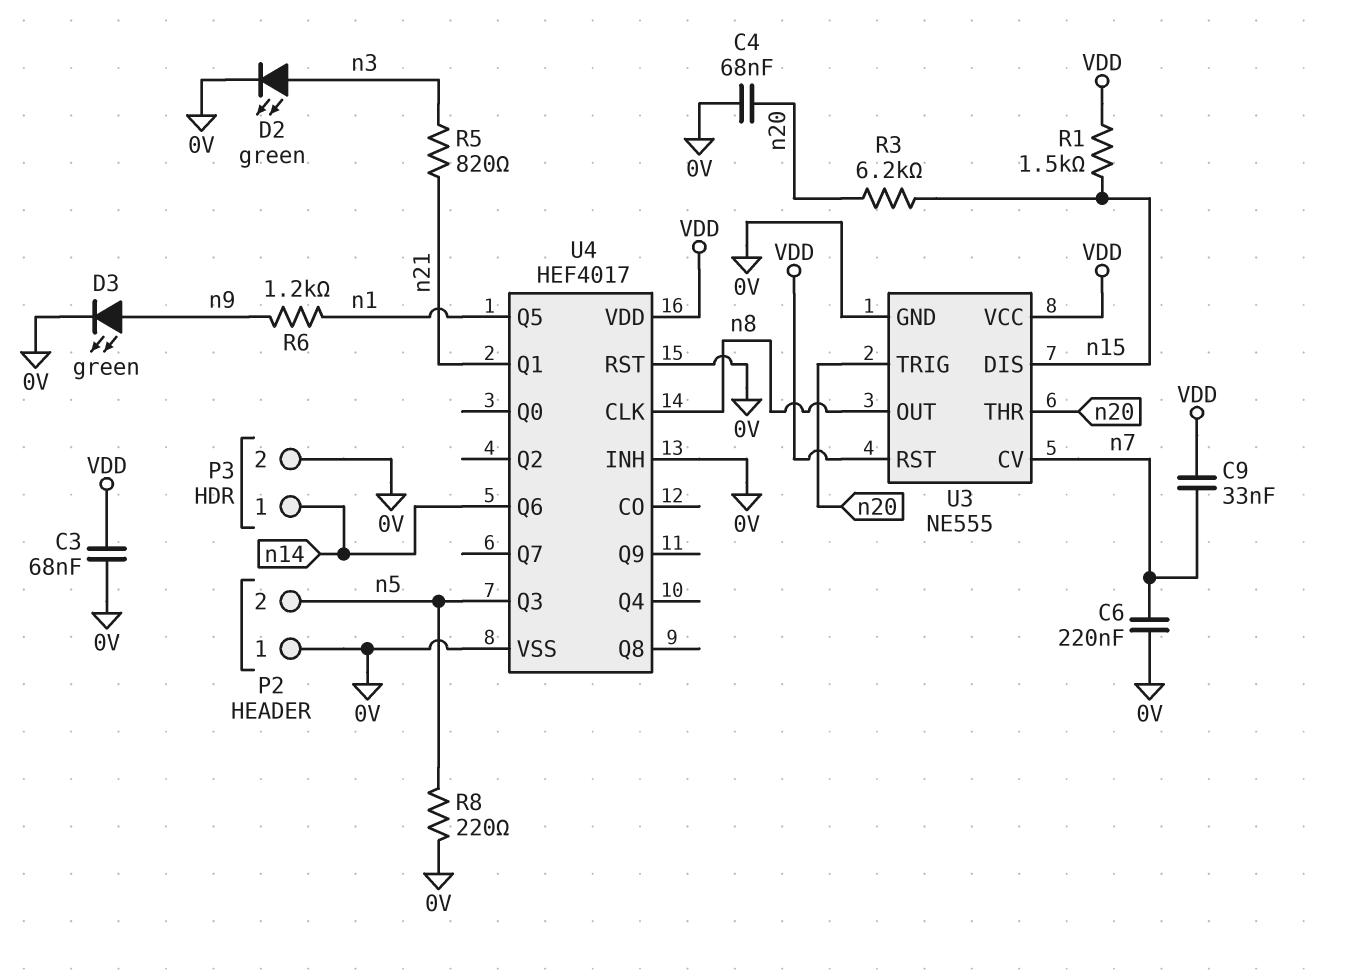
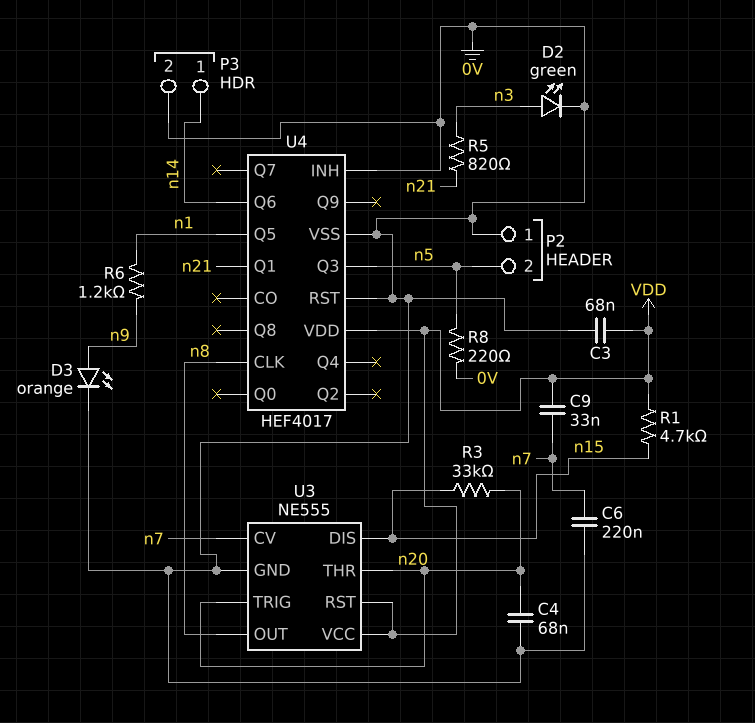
D3: LED green (A n9, K 0V) -> LED orange (A n9, K 0V)
R1: 1.5k (VDD, n15) -> 4.7k (VDD, n15)
R3: 6.2k (n15, n20) -> 33k (n15, n20)

